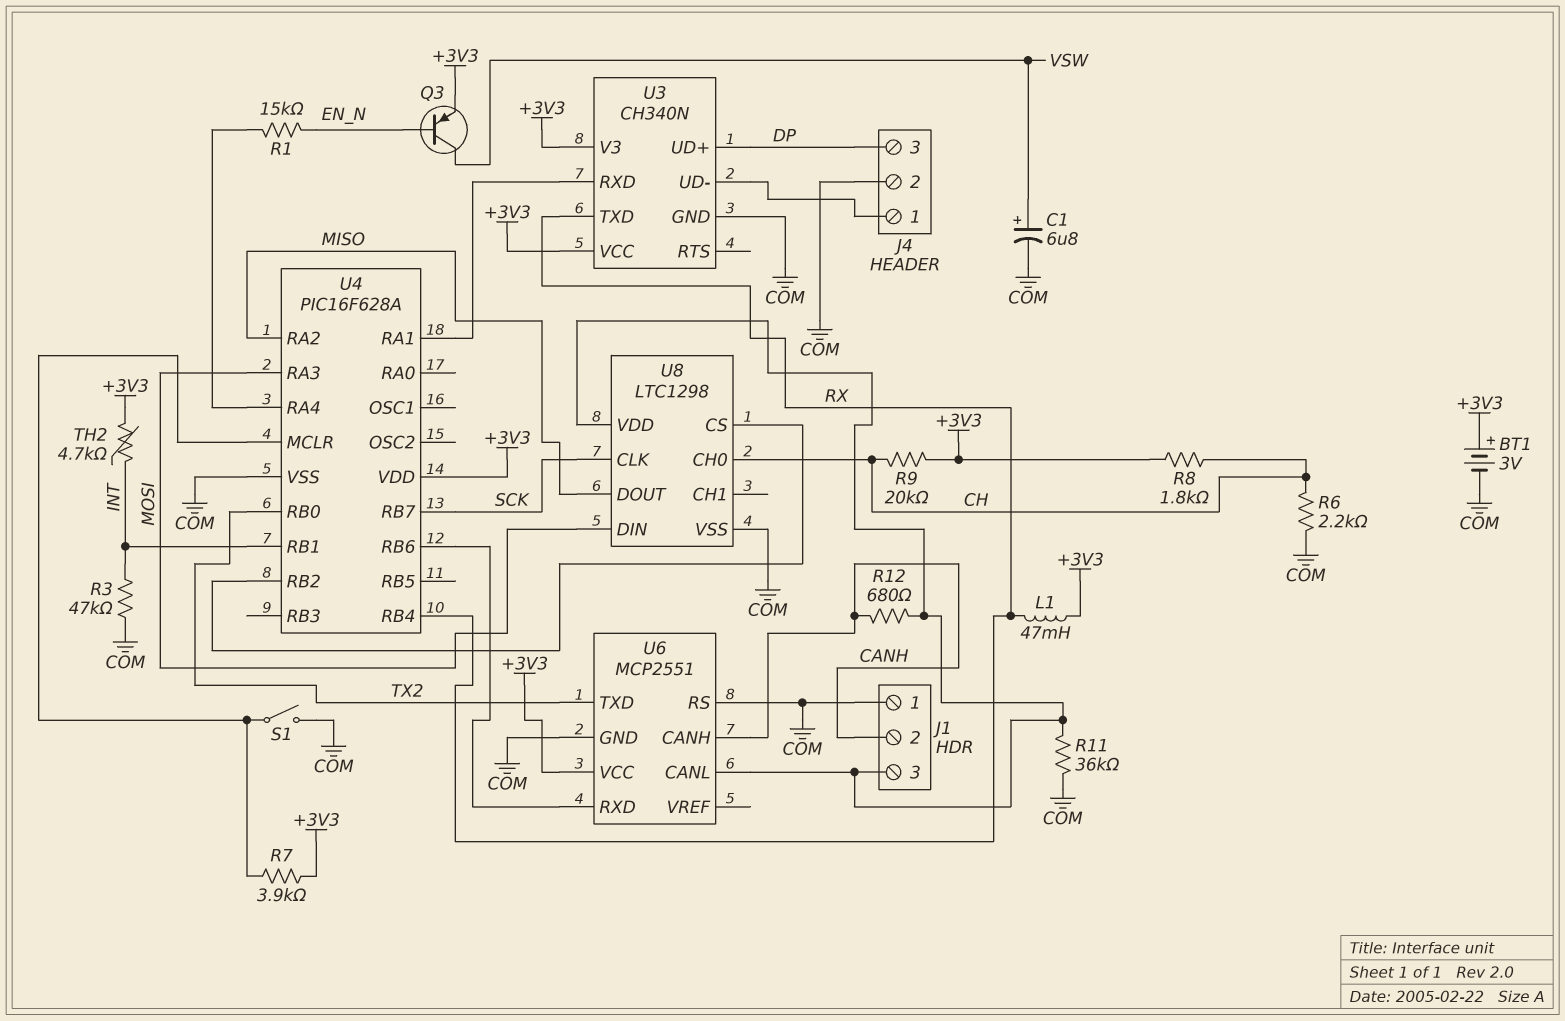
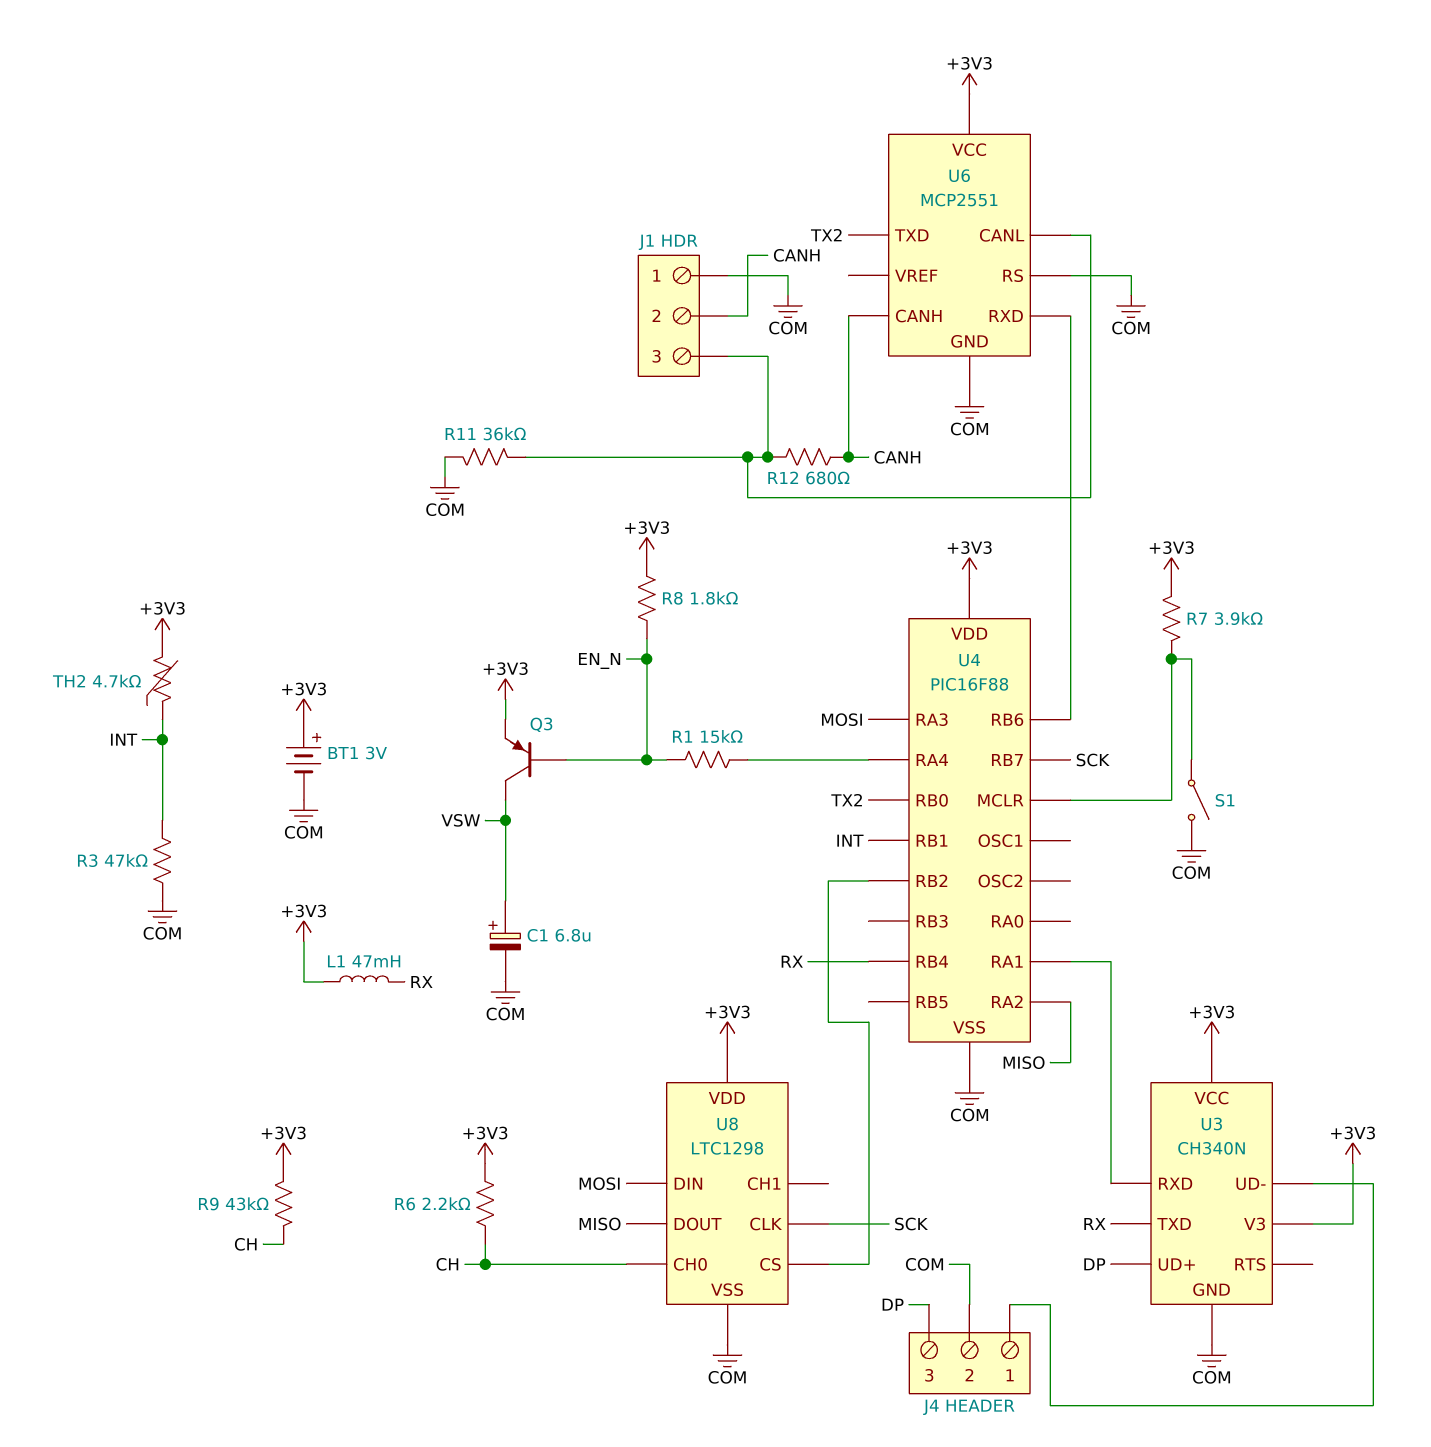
R6: 2.2k (CH, COM) -> 2.2k (+3V3, CH)
R8: 1.8k (+3V3, CH) -> 1.8k (+3V3, EN_N)
R9: 20k (+3V3, CH) -> 43k (+3V3, CH)
U4: PIC16F628A -> PIC16F88
U8 pin VDD: J1/3 -> +3V3

